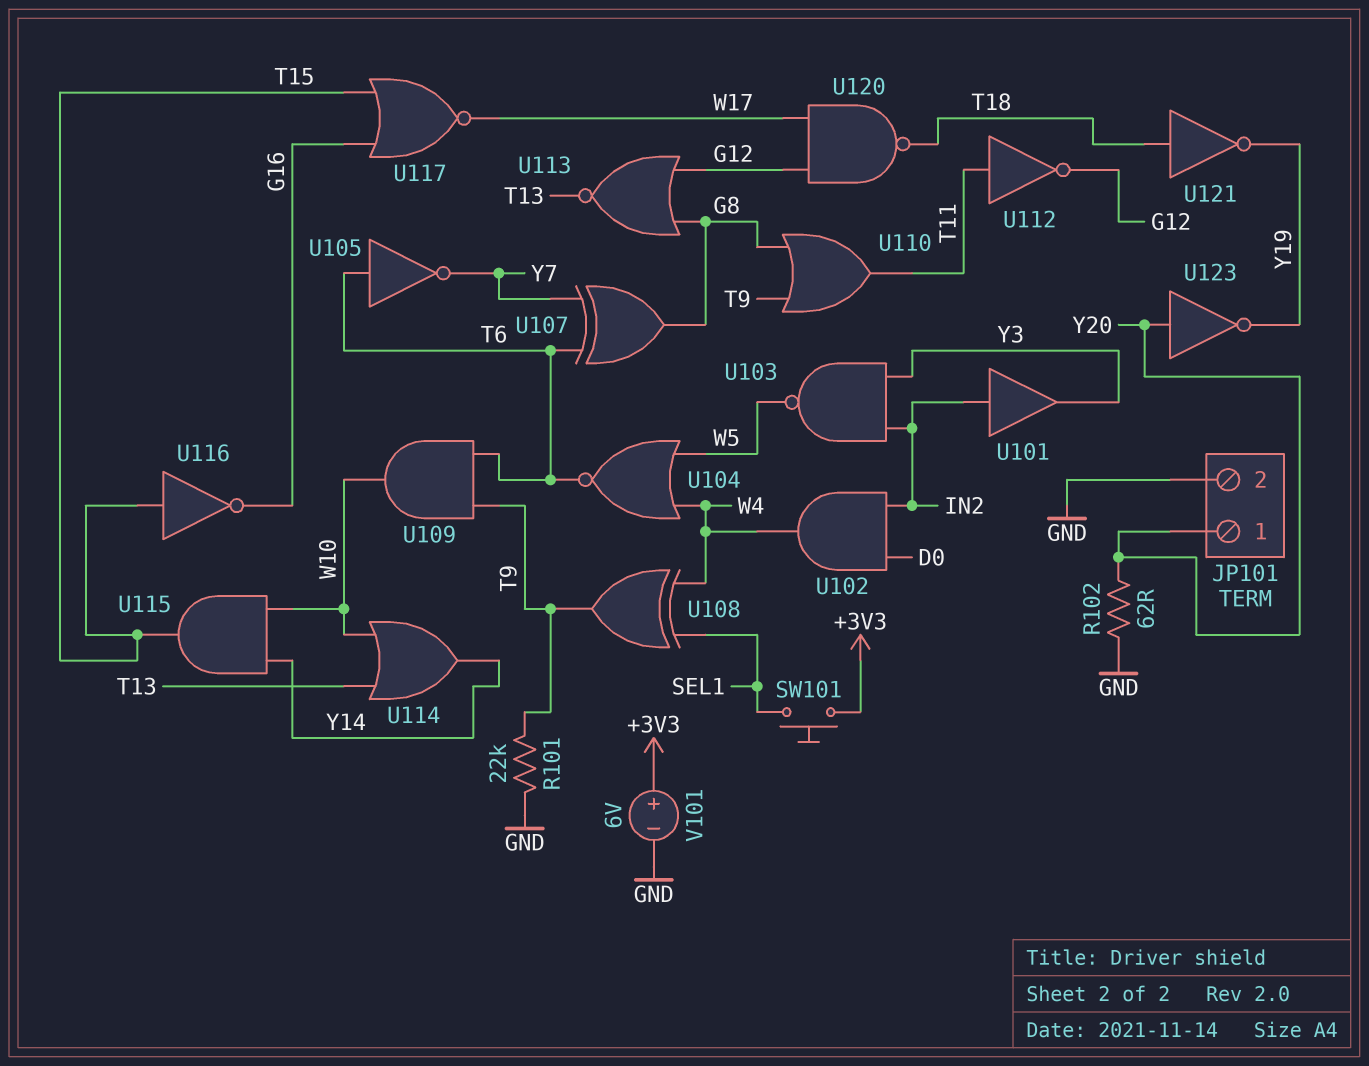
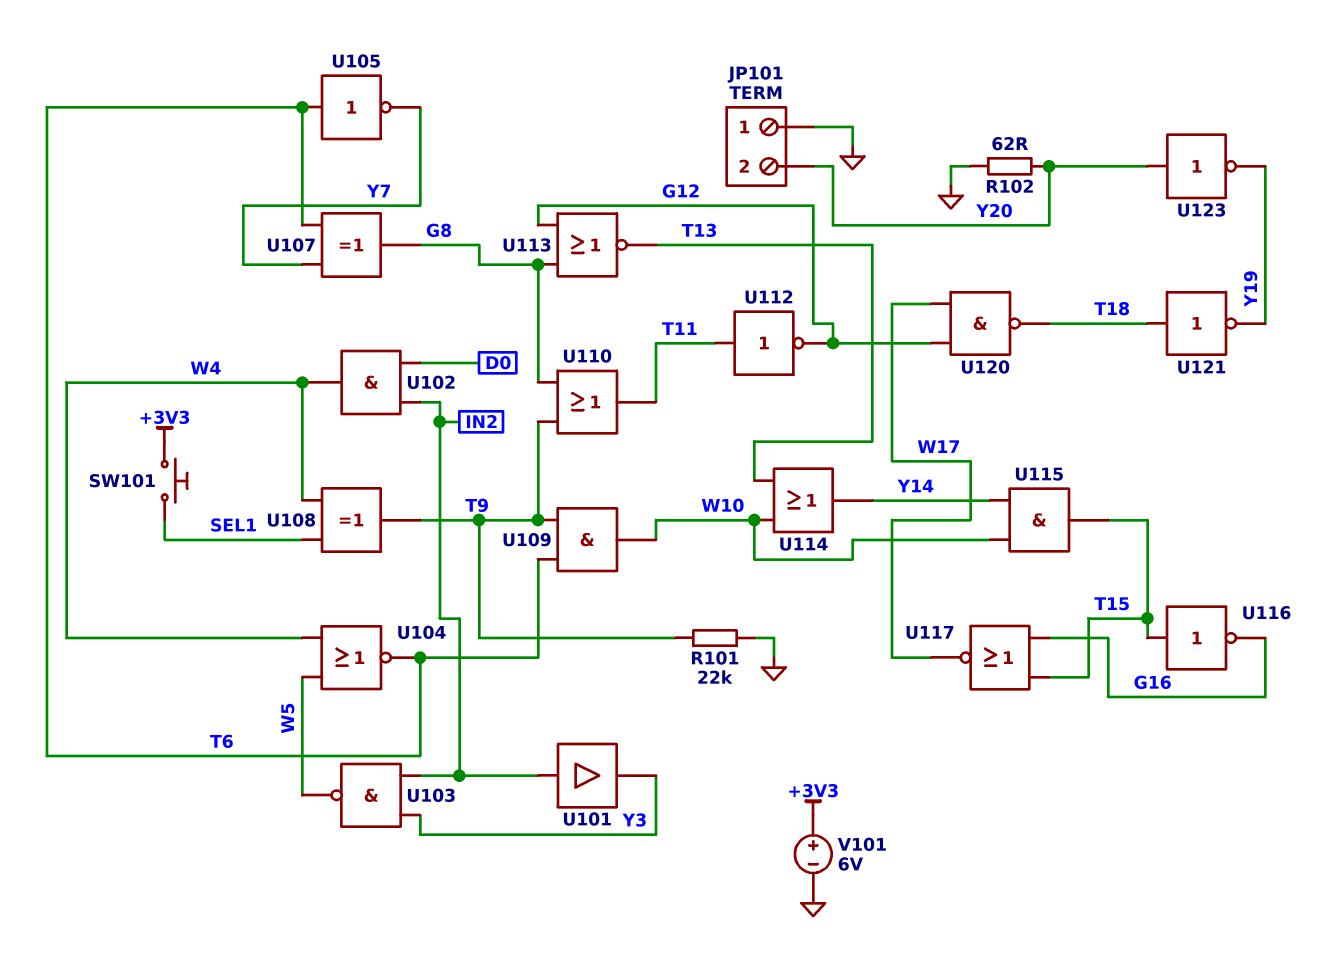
JP101 pin 1: Y20 -> GND
JP101 pin 2: GND -> Y20

